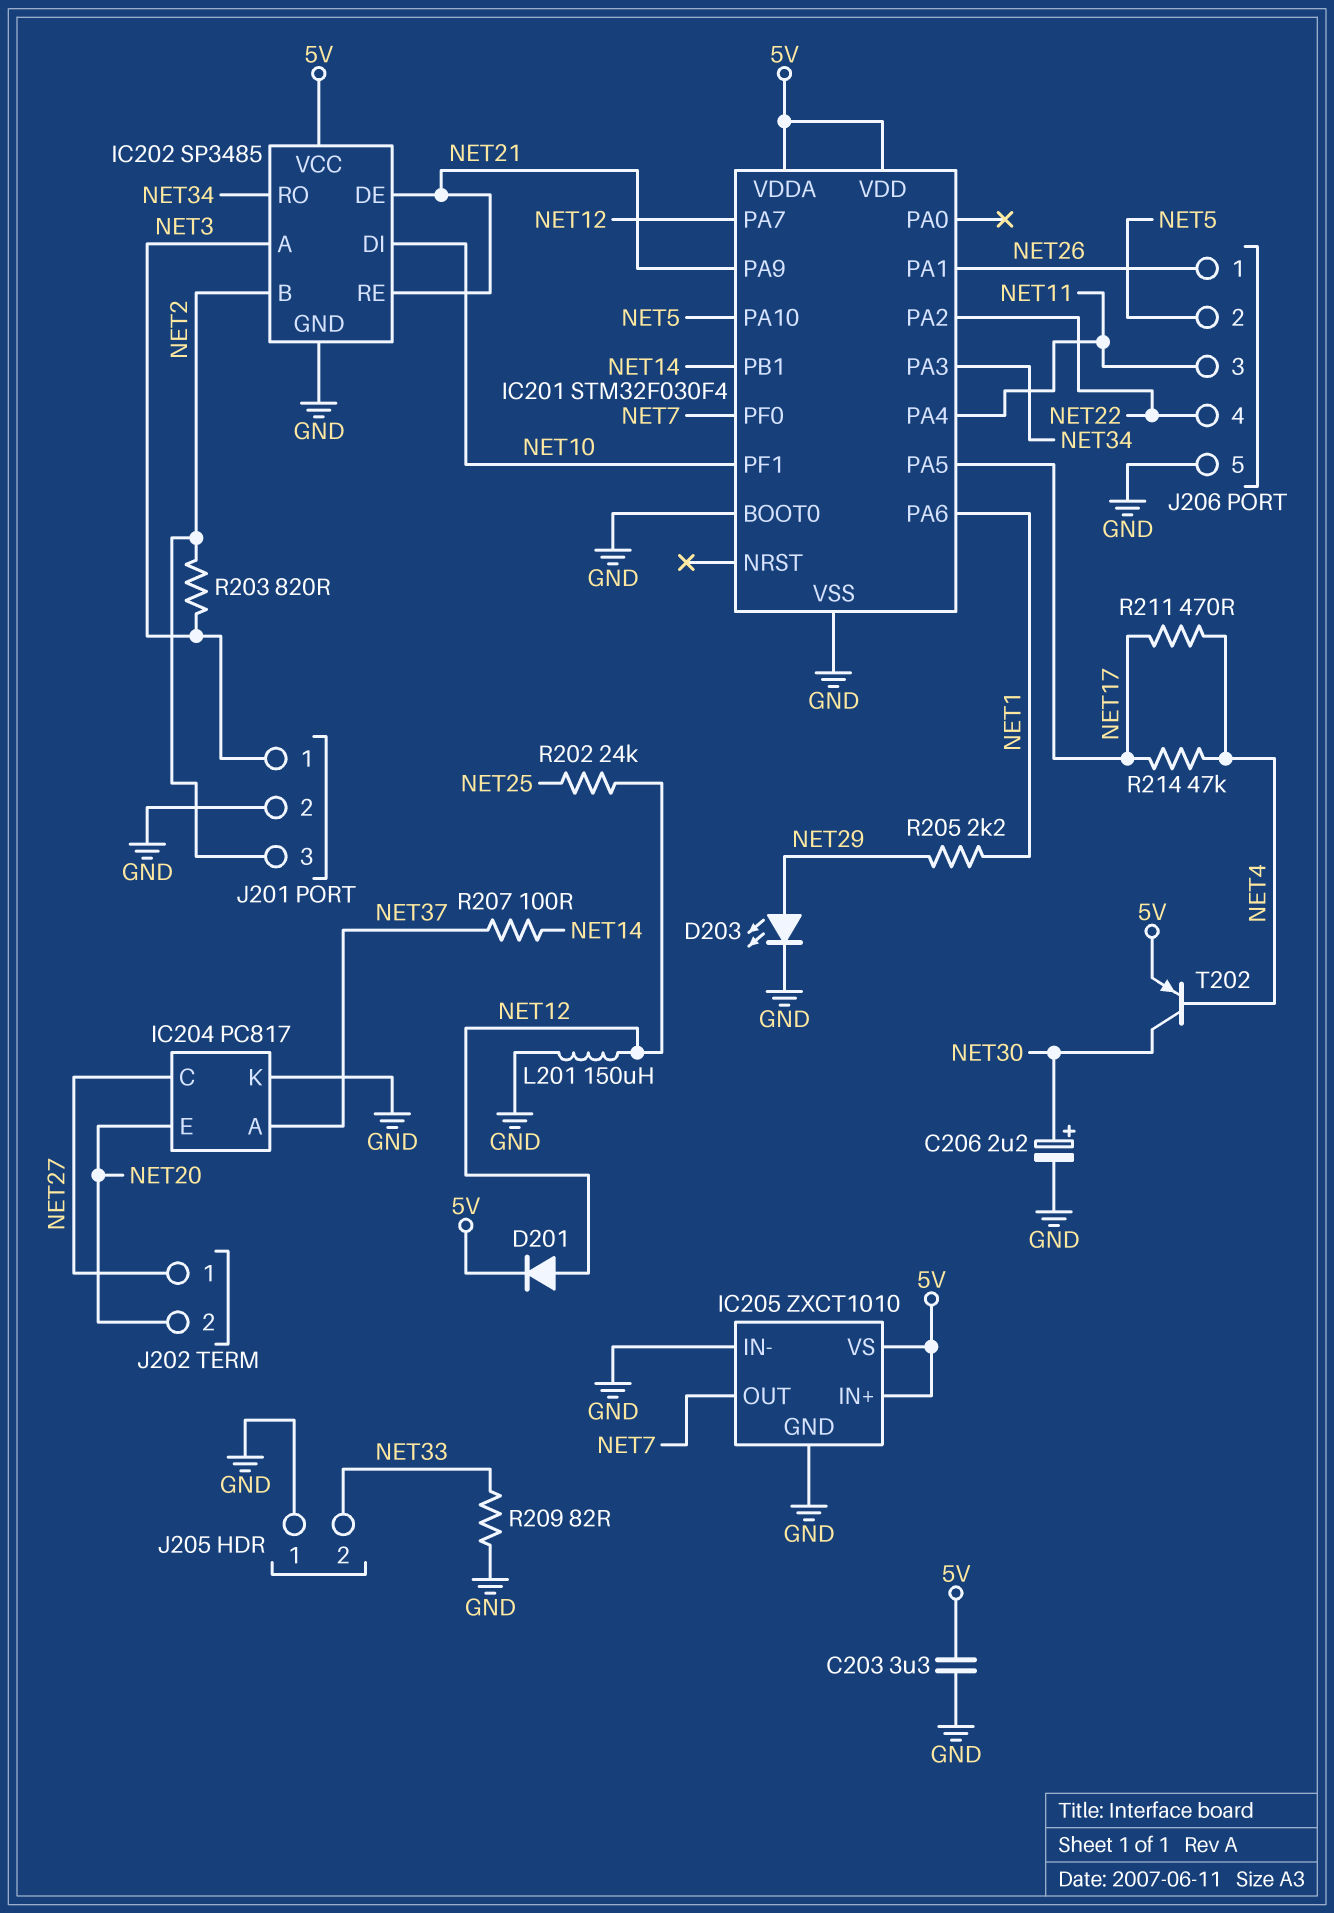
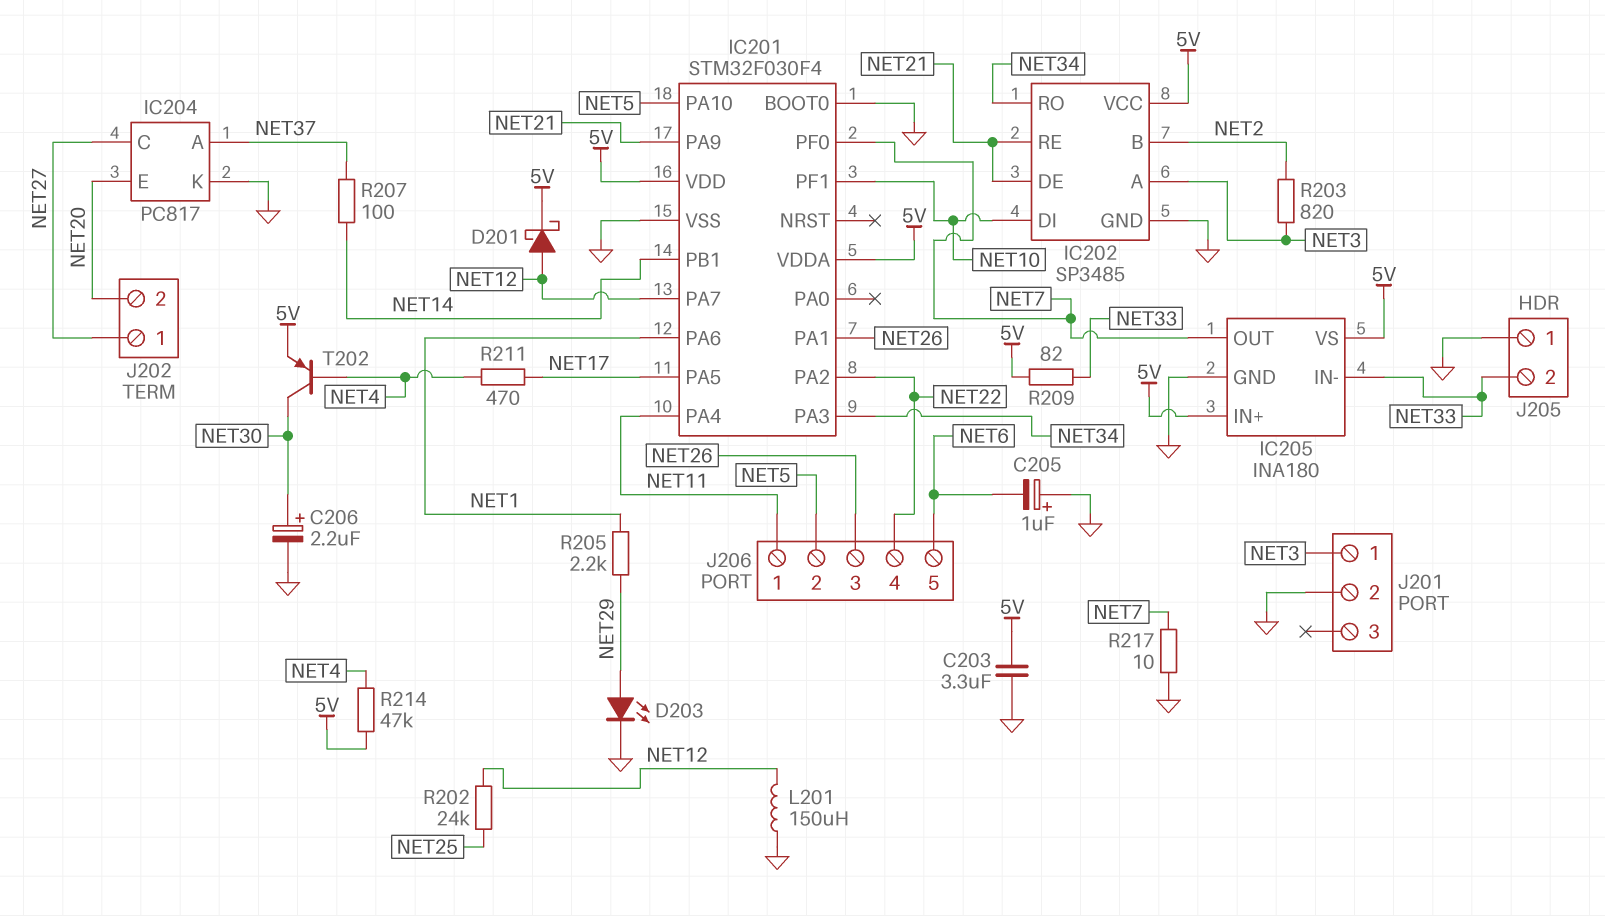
C205: none -> 1uF (plus GND, minus NET6)
D201: diode (A NET12, K 5V) -> schottky (A NET12, K 5V)
IC205: ZXCT1010 -> INA180
IC205 pin IN-: GND -> NET33
J201 pin 3: NET2 -> none
J206 pin 1: NET26 -> NET11
J206 pin 3: NET11 -> NET26
J206 pin 5: GND -> NET6
R209: 82 (GND, NET33) -> 82 (5V, NET33)
R214: 47k (NET4, NET17) -> 47k (5V, NET4)
R217: none -> 10 (GND, NET7)

